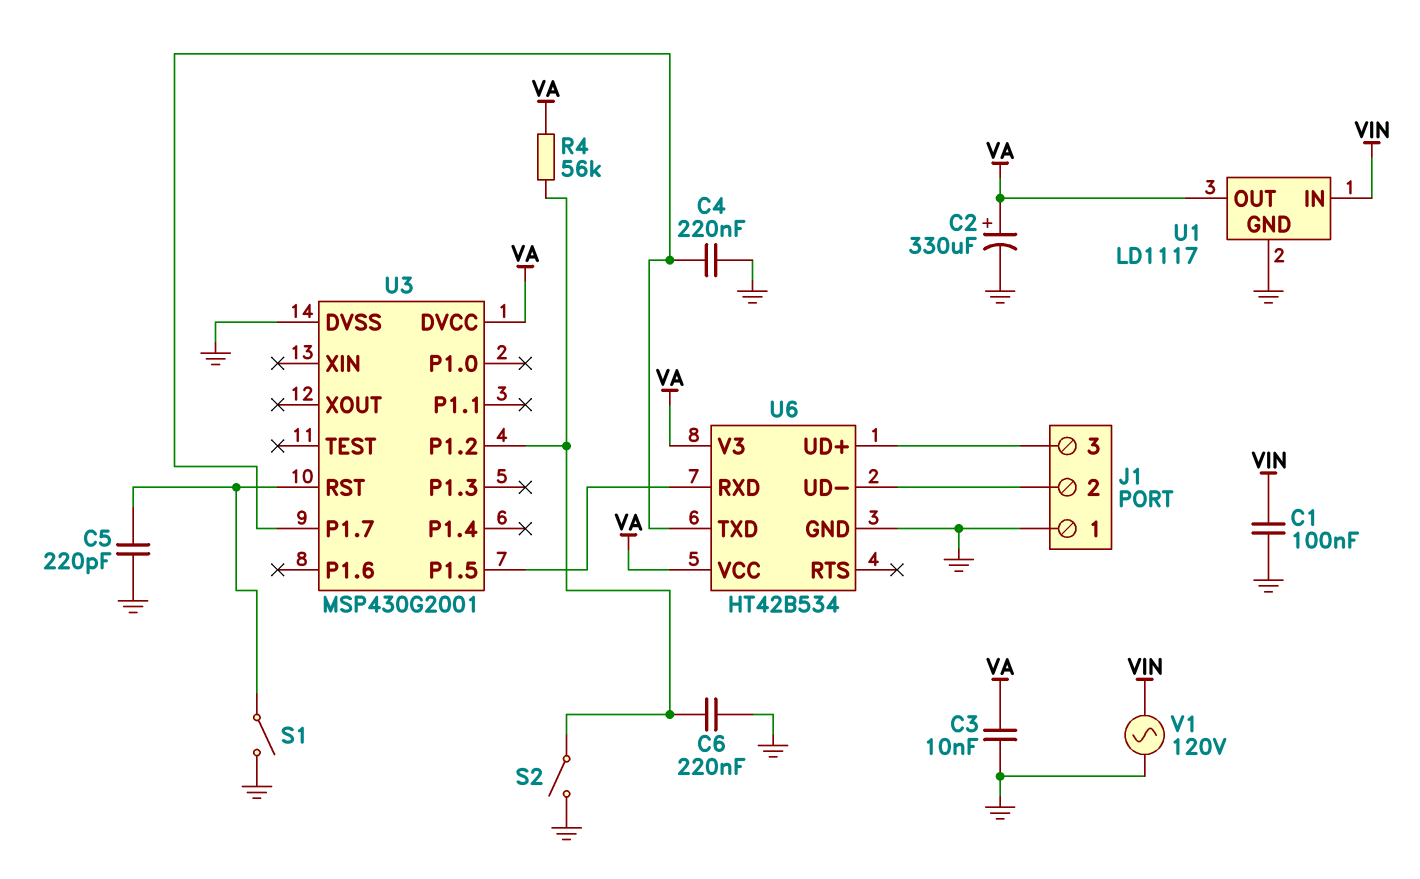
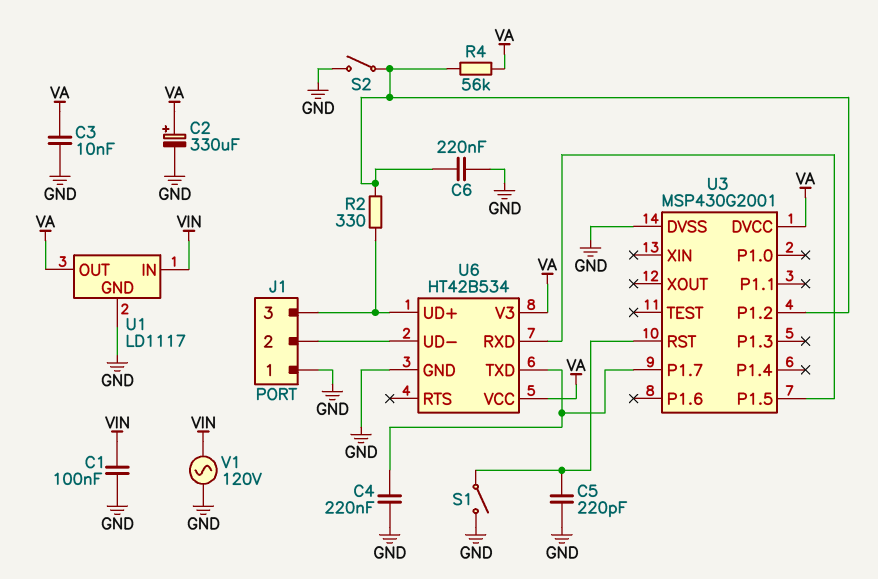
R2: none -> 330 (J1/3, U3/P1.2)

